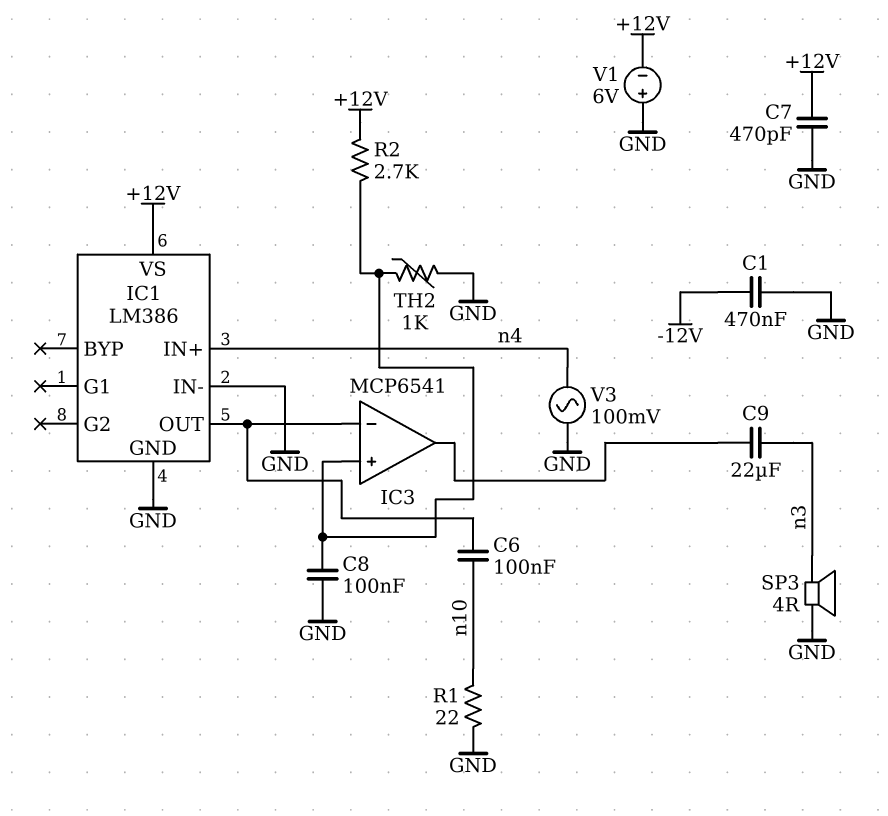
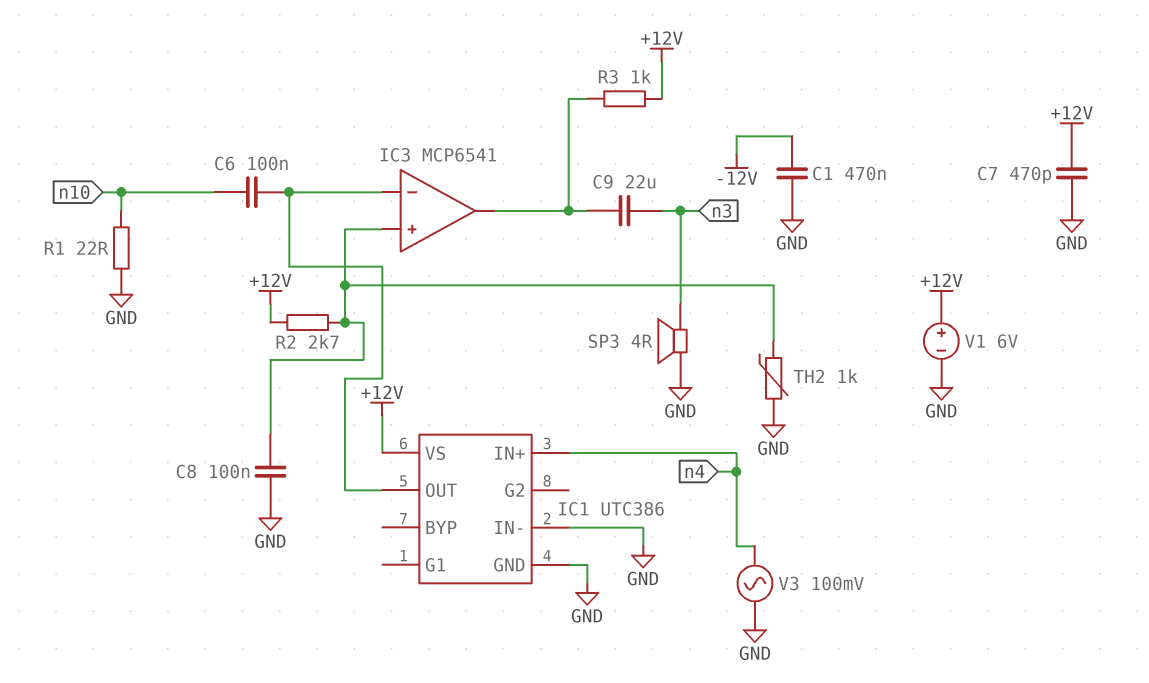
IC1: LM386 -> UTC386
R3: none -> 1k (+12V, IC3/out)
V1: 6V (plus GND, minus +12V) -> 6V (plus +12V, minus GND)

